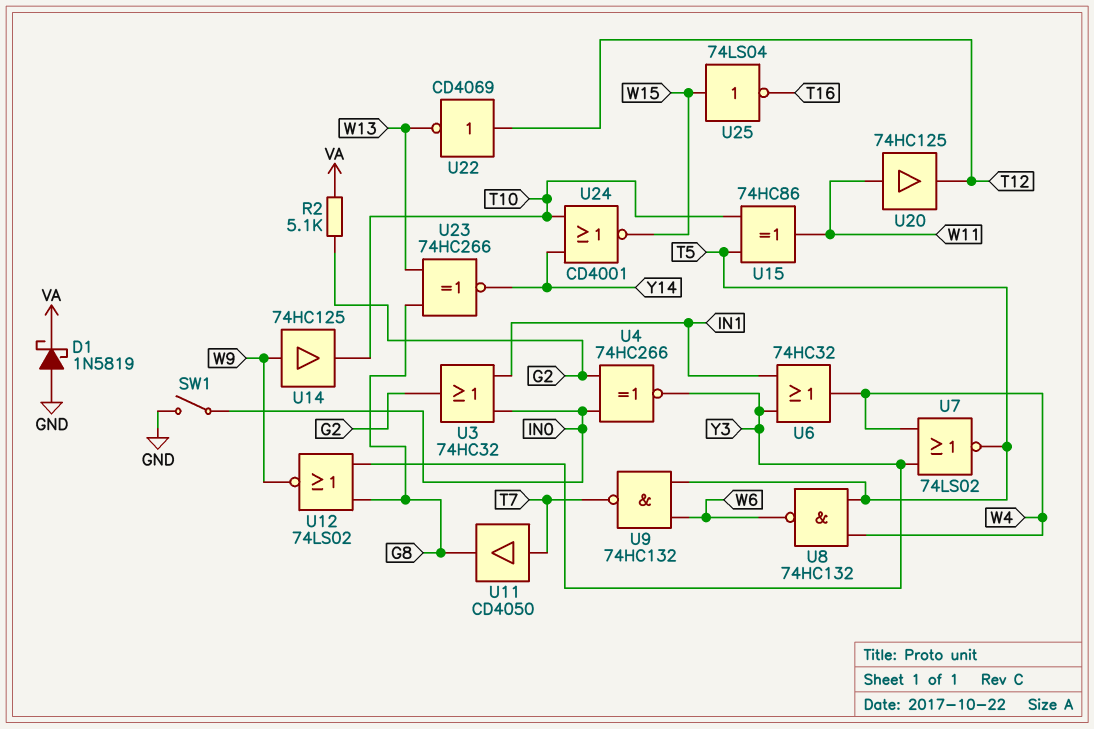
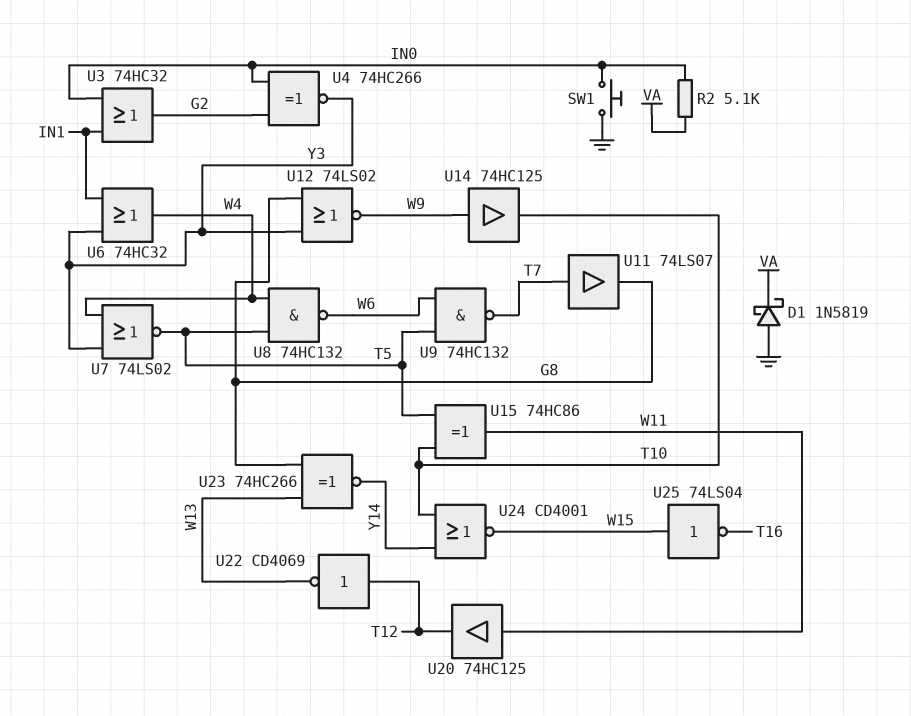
R2: 5.1k (G2, VA) -> 5.1k (IN0, VA)
SW1: switch (GND, IN0) -> button (GND, IN0)
U11: buffer CD4050 (in T7, out G8) -> buffer 74LS07 (in T7, out G8)

